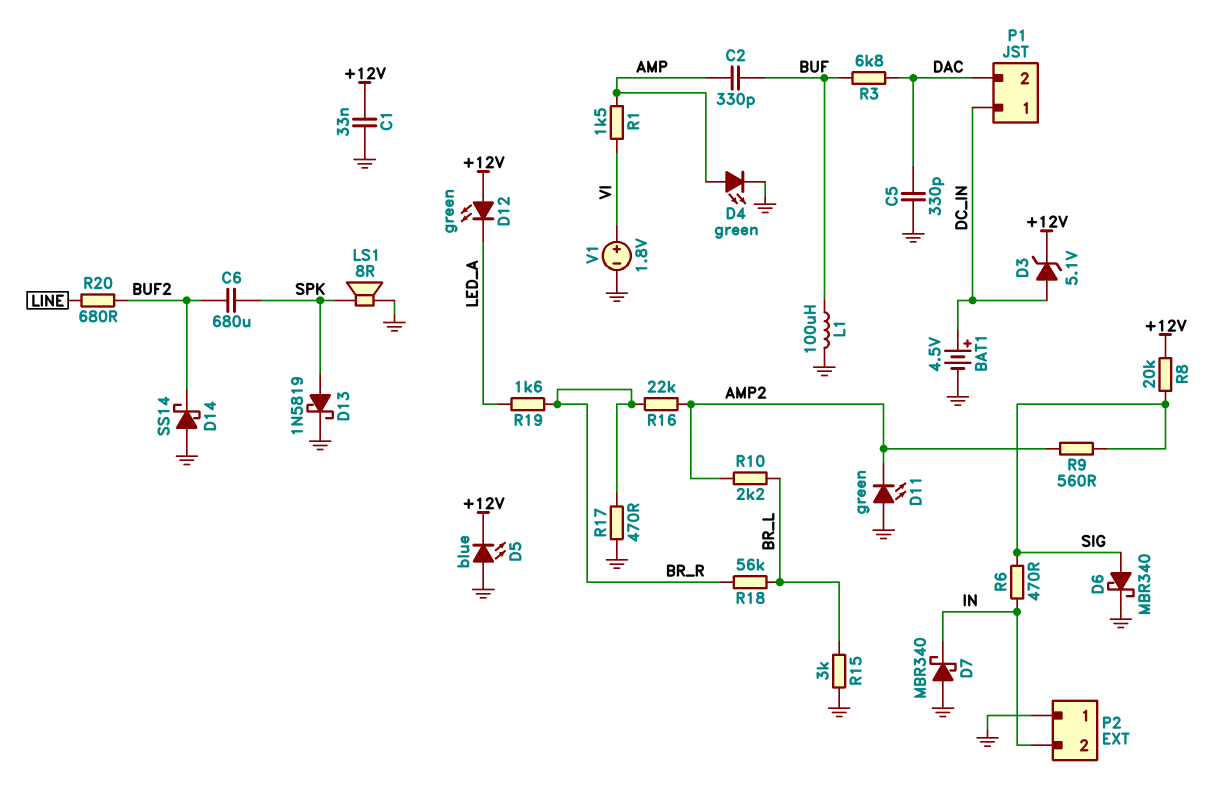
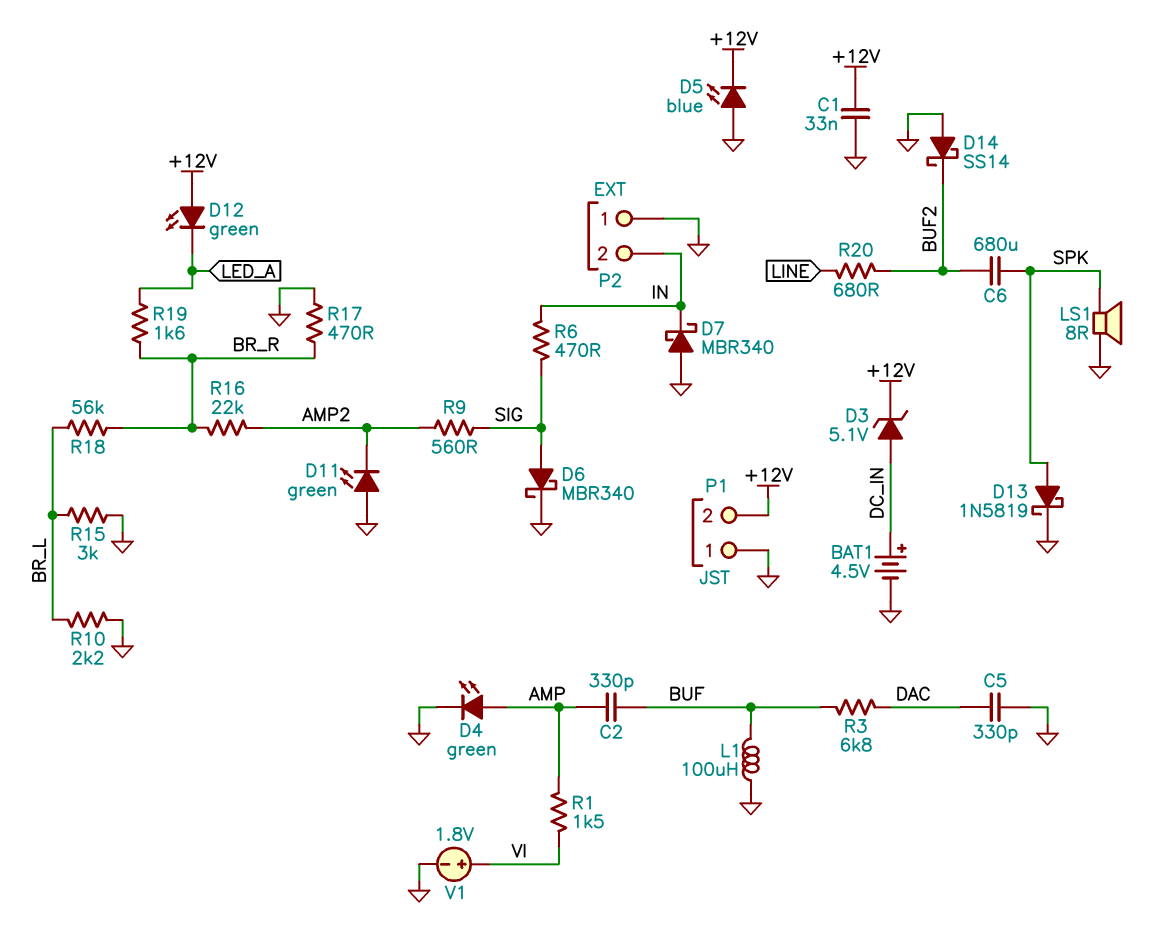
P1 pin 1: DC_IN -> GND
P1 pin 2: DAC -> +12V
R8: 20k (+12V, SIG) -> none
R10: 2.2k (AMP2, BR_L) -> 2.2k (BR_L, GND)

